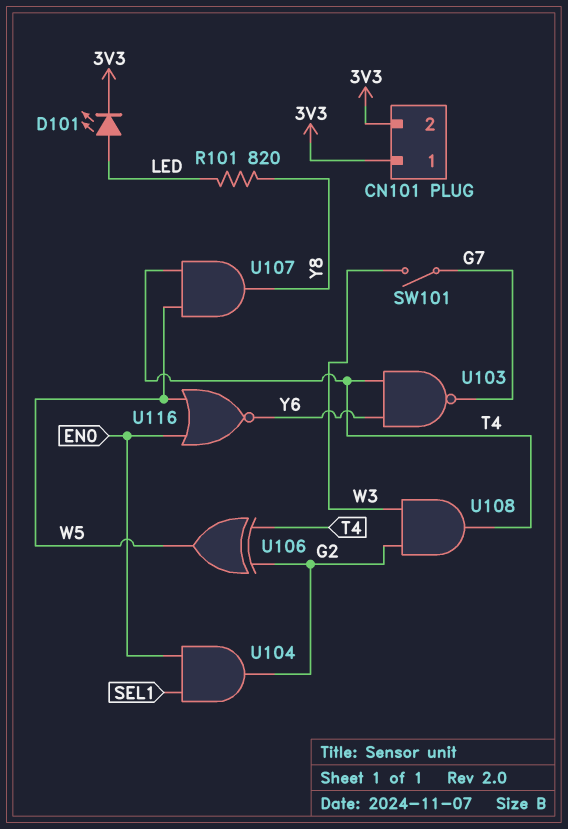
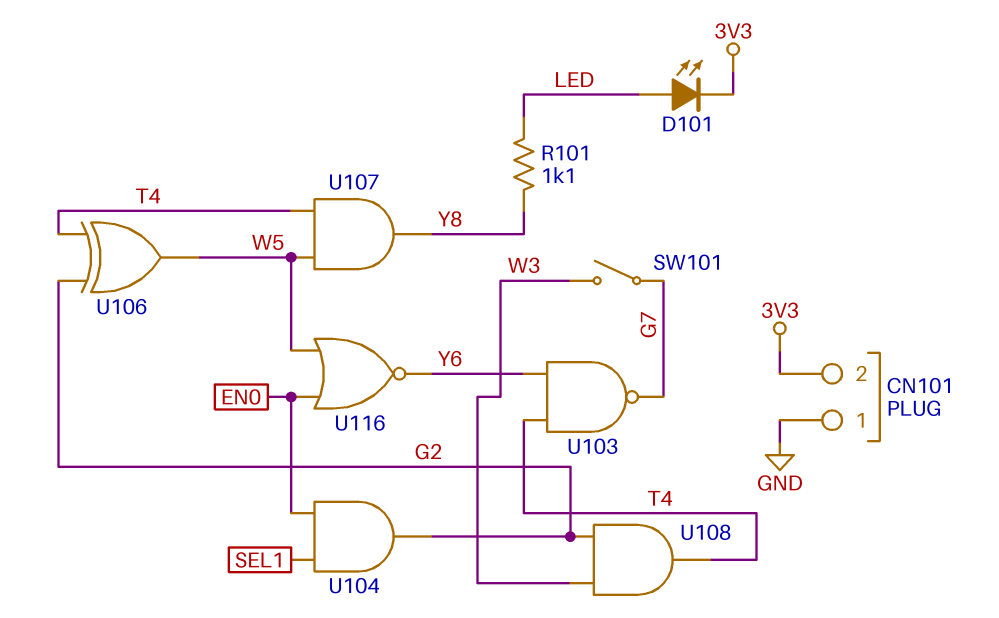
CN101 pin 1: 3V3 -> GND
R101: 820 (LED, Y8) -> 1.1k (LED, Y8)

